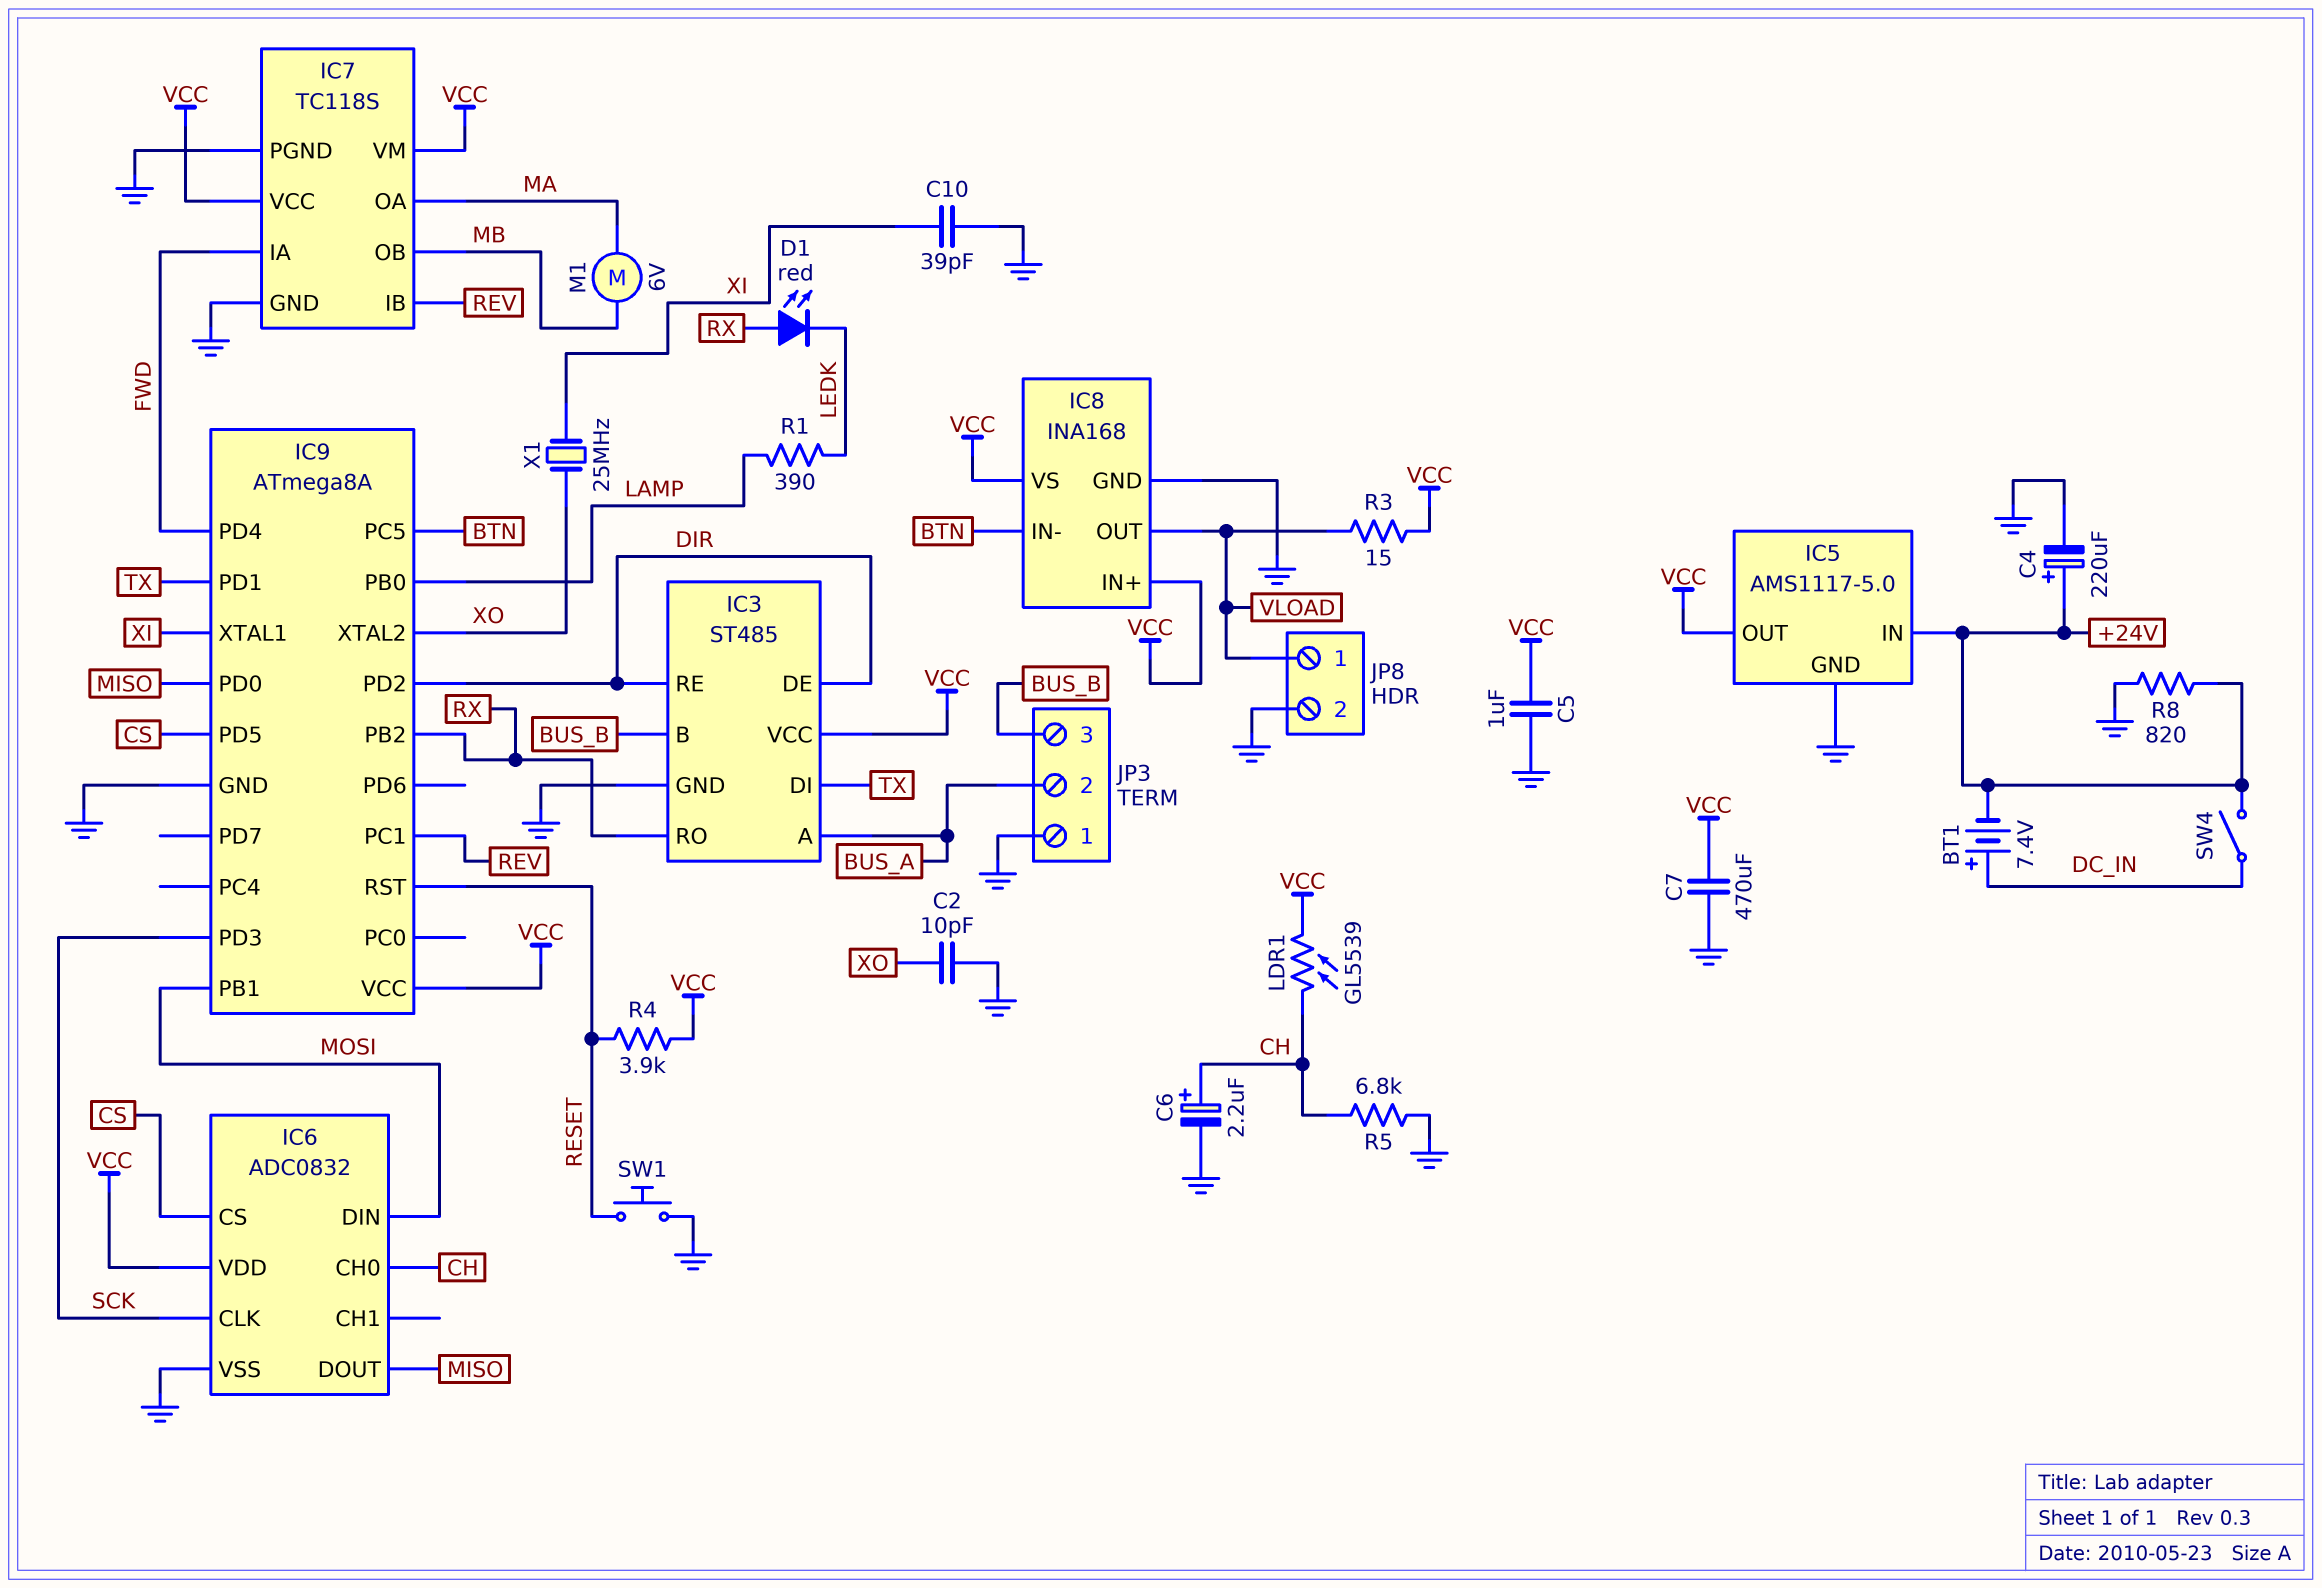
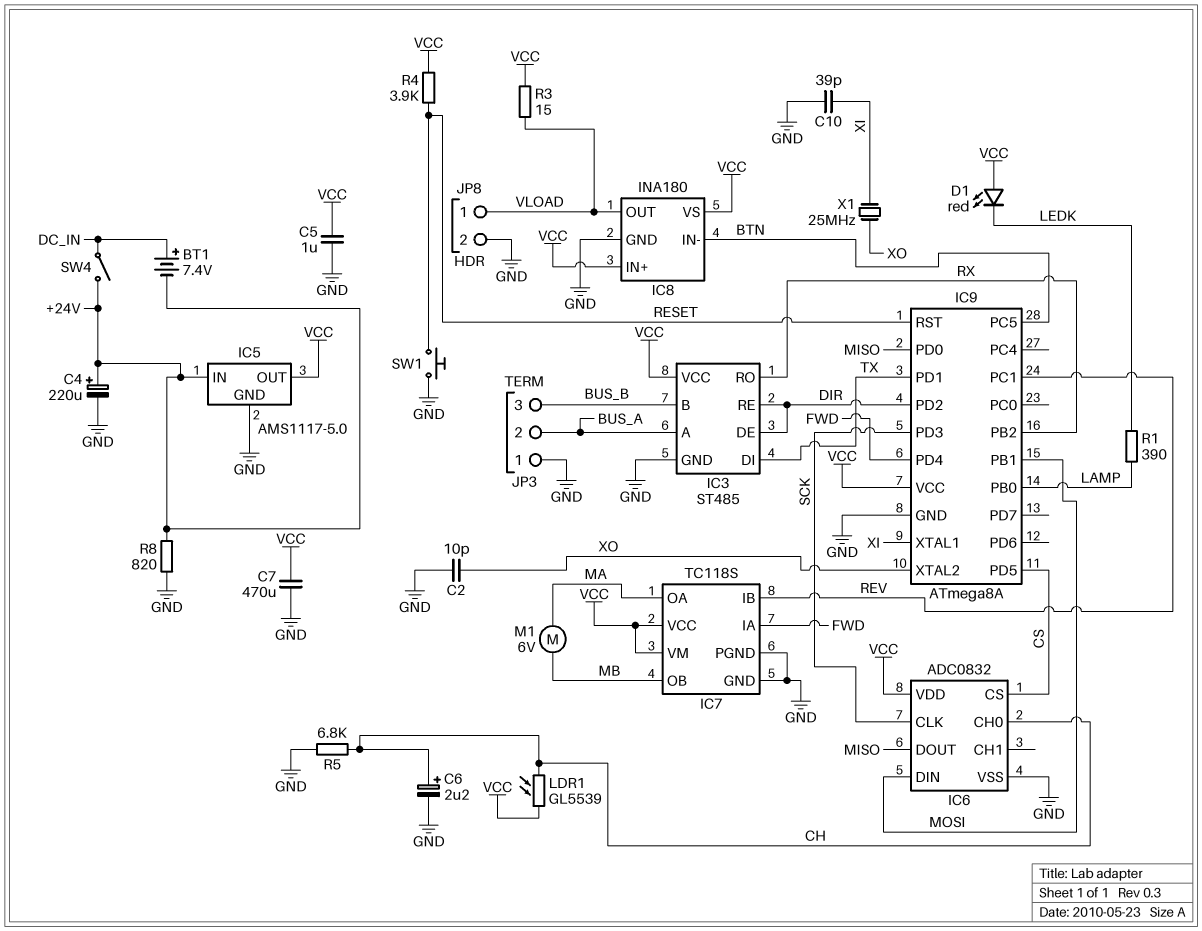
D1: LED red (A RX, K LEDK) -> LED red (A VCC, K LEDK)
IC8: INA168 -> INA180

